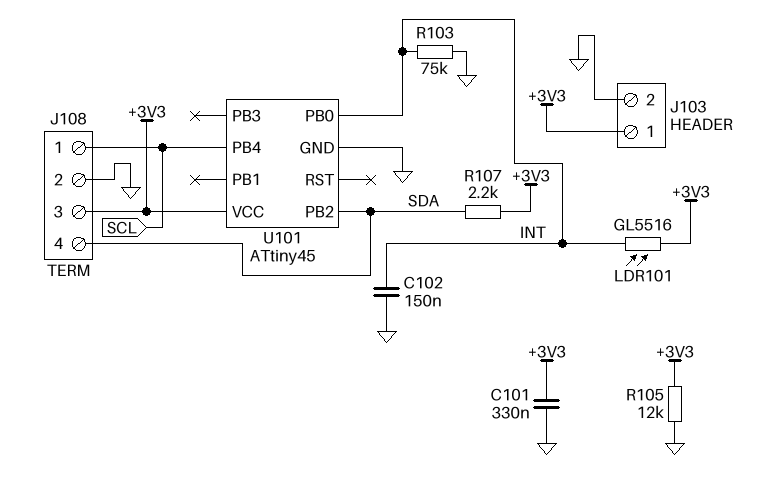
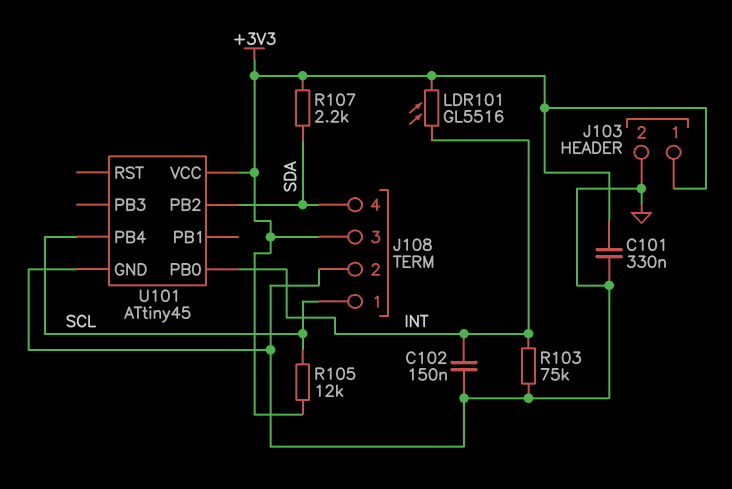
R105: 12k (+3V3, GND) -> 12k (+3V3, SCL)

